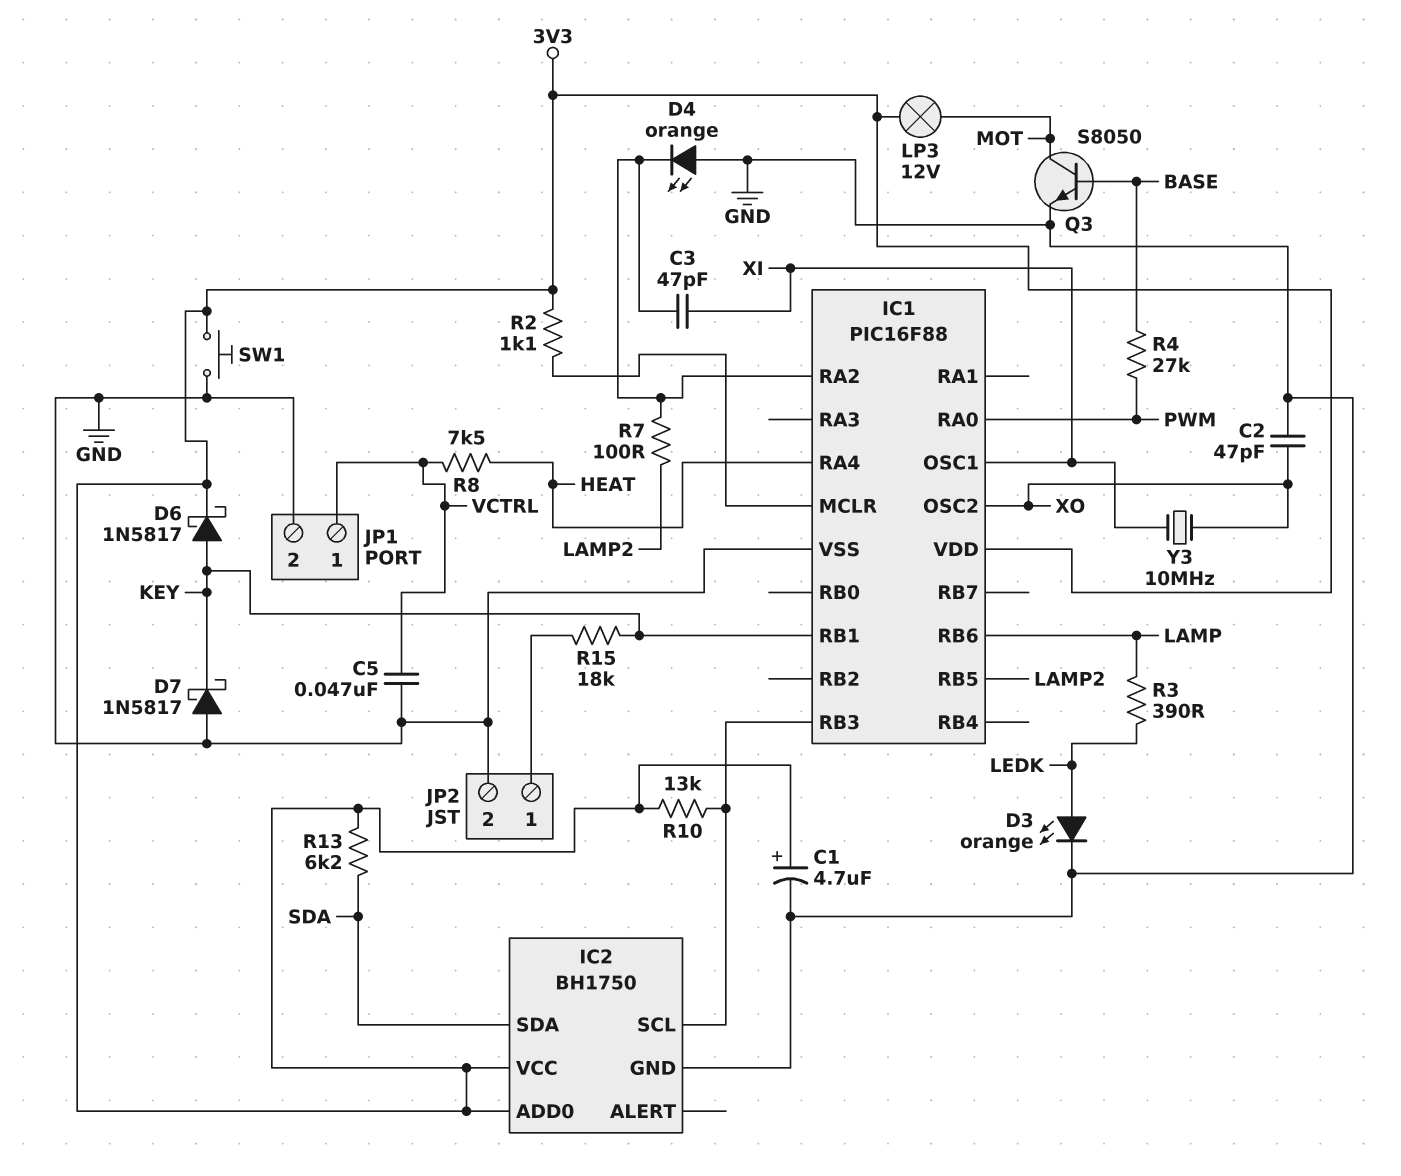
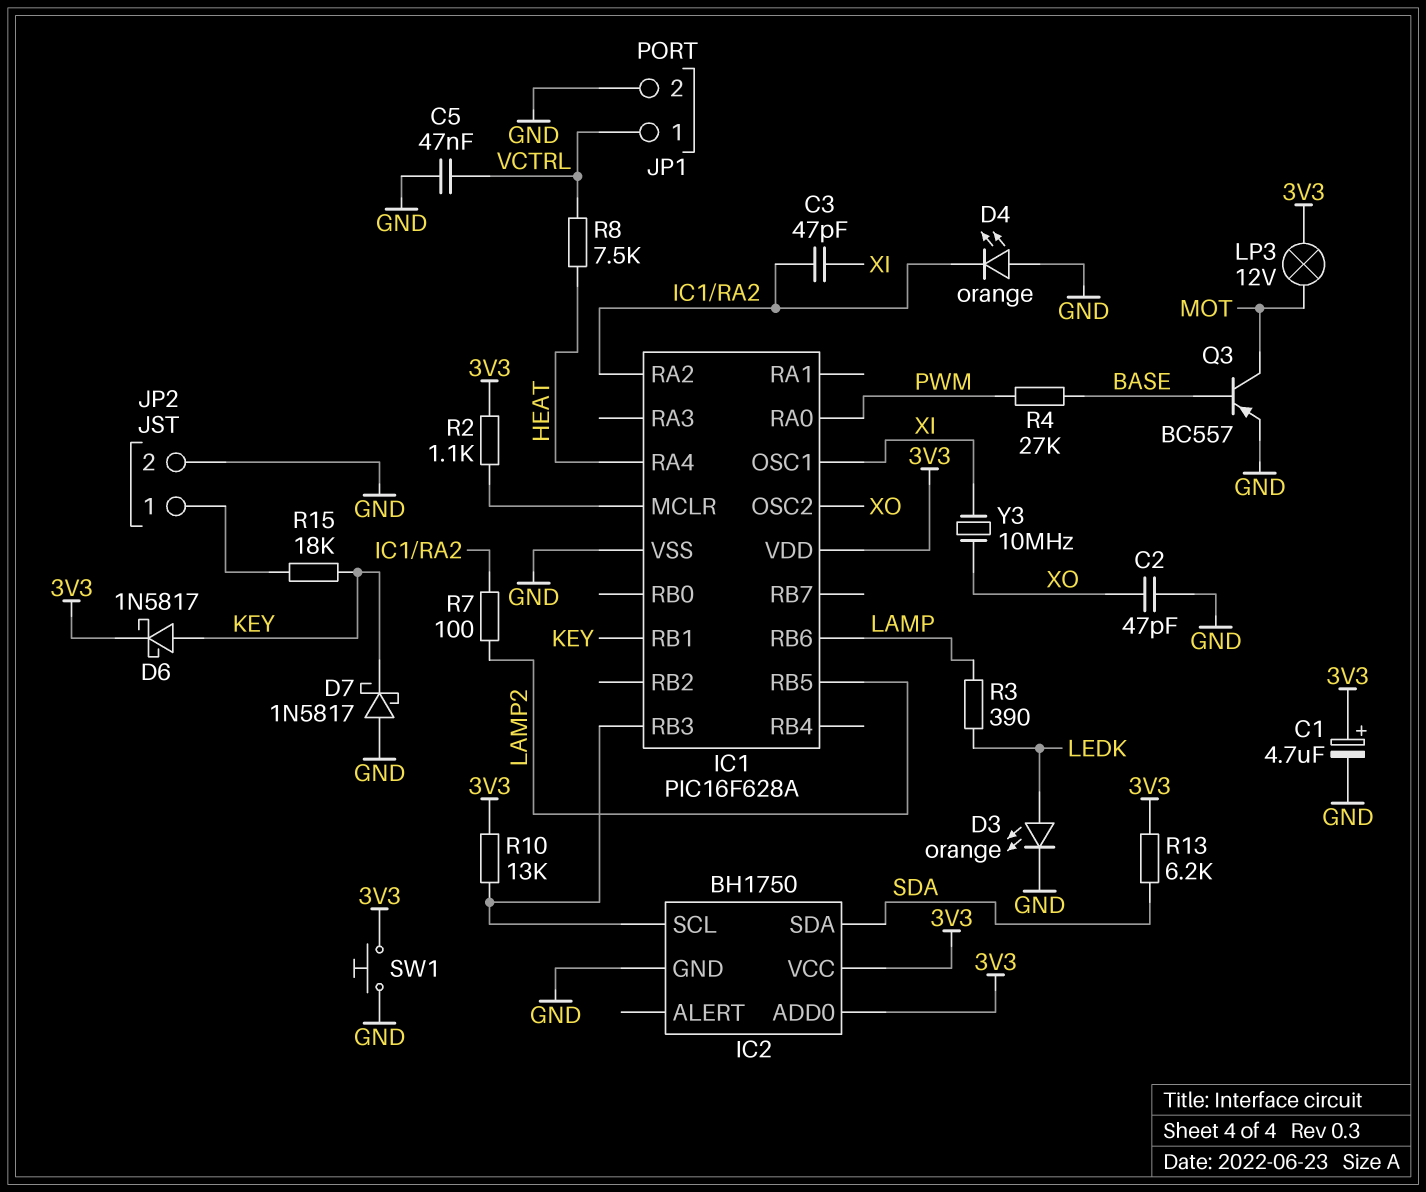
IC1: PIC16F88 -> PIC16F628A
Q3: NPN S8050 (B BASE, C MOT, E GND) -> PNP BC557 (B BASE, C MOT, E GND)

